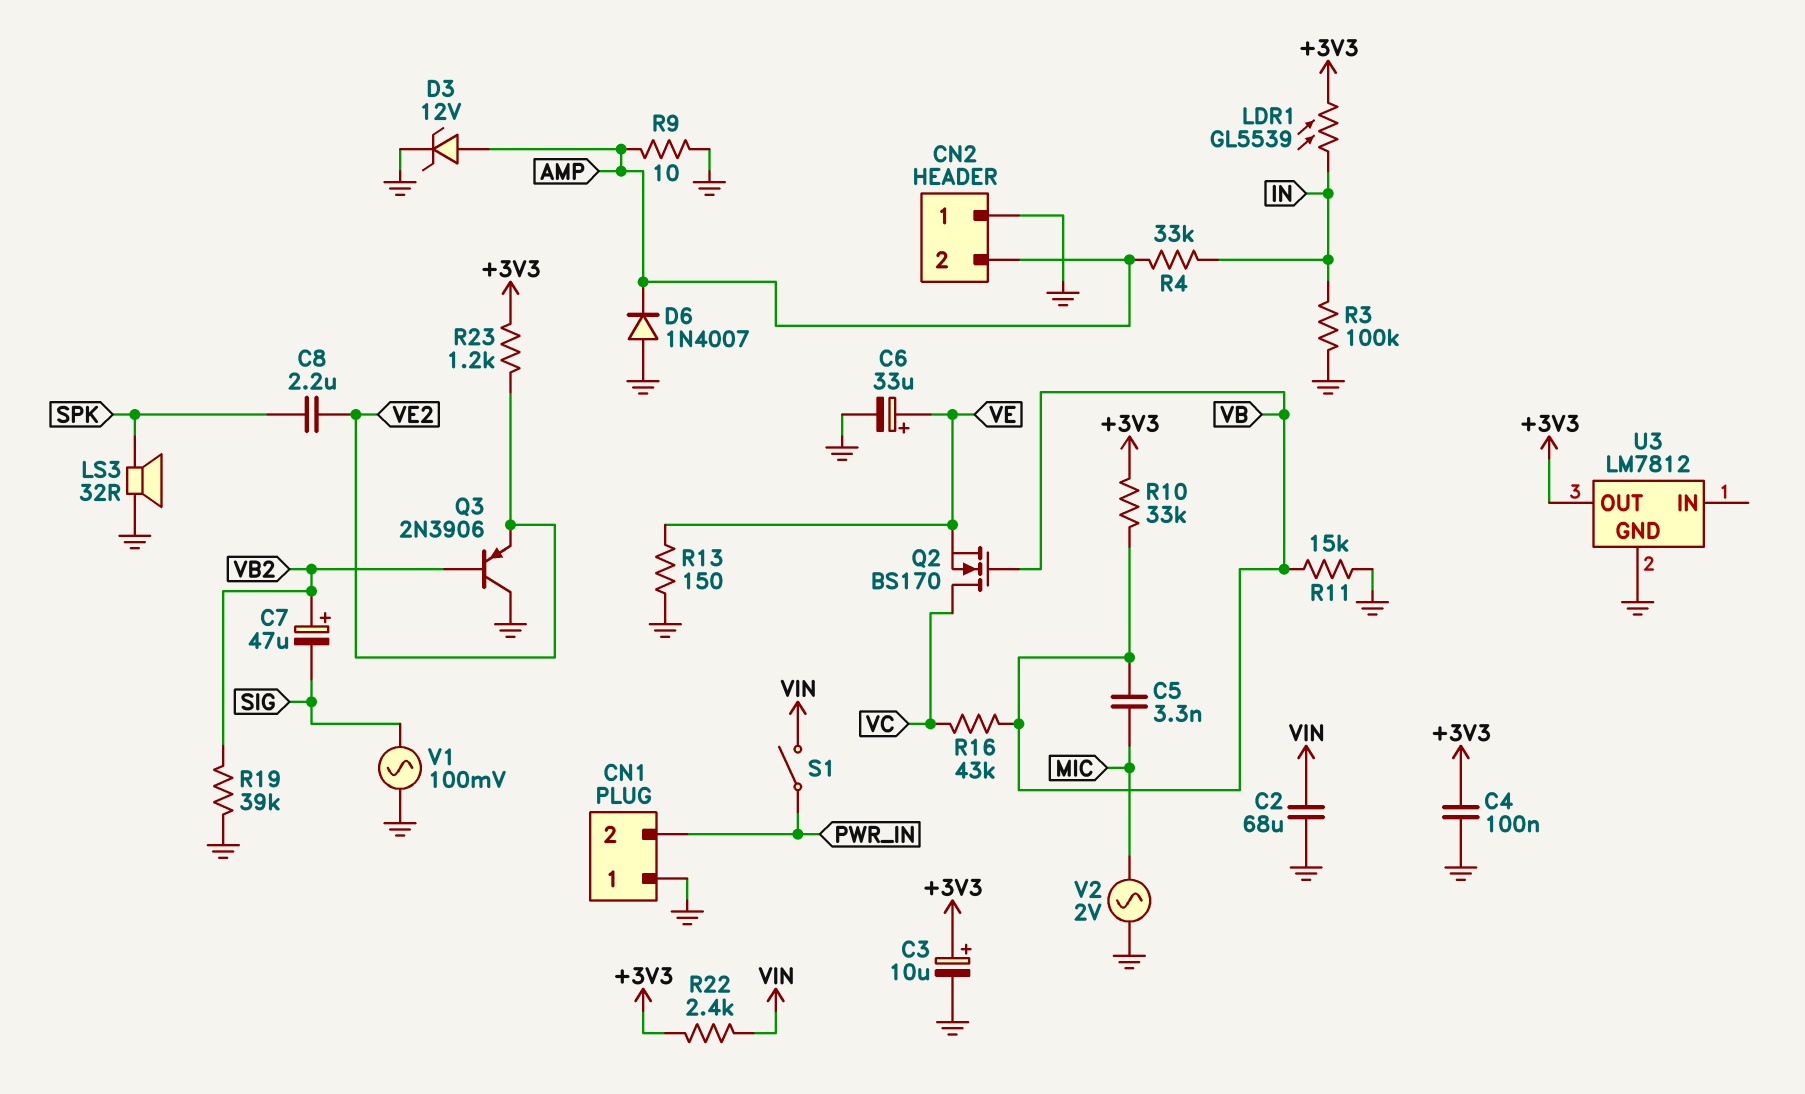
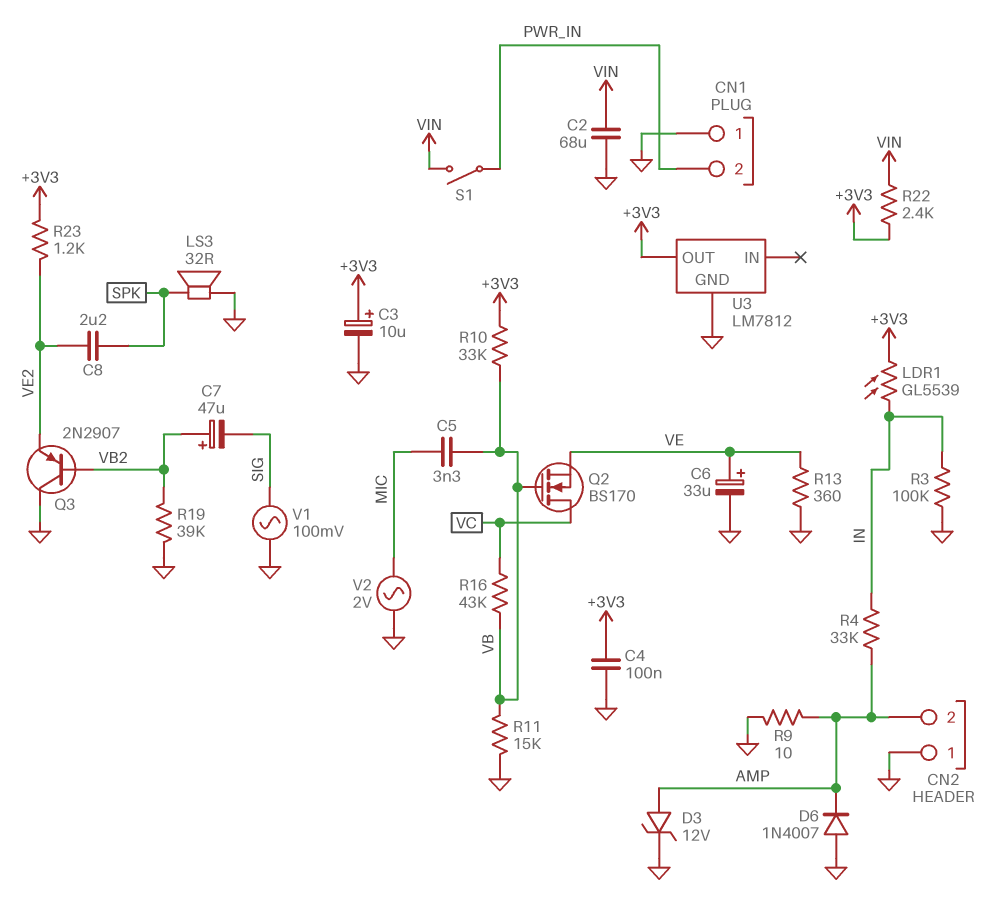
Q3: PNP 2N3906 (B VB2, C GND, E VE2) -> PNP 2N2907 (B VB2, C GND, E VE2)
R13: 150 (GND, VE) -> 360 (GND, VE)

